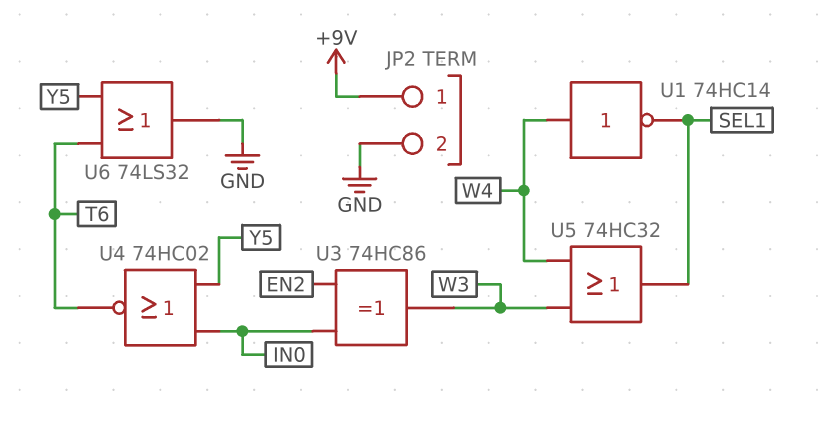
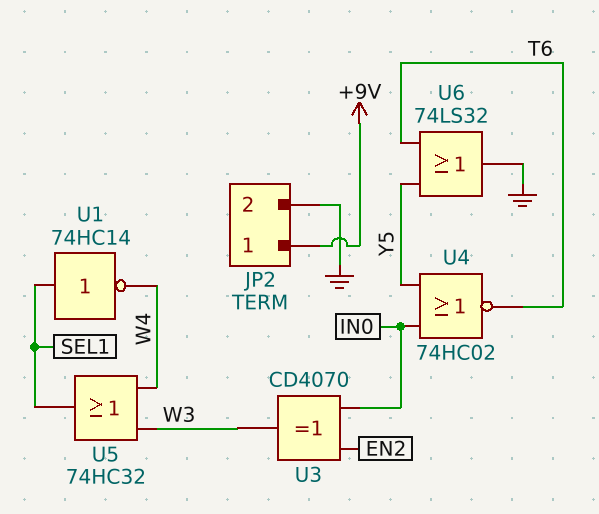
U1: NOT 74HC14 (in W4, out SEL1) -> NOT 74HC14 (in SEL1, out W4)
U3: XOR 74HC86 (in EN2, in IN0, out W3) -> XOR CD4070 (in EN2, in IN0, out W3)

